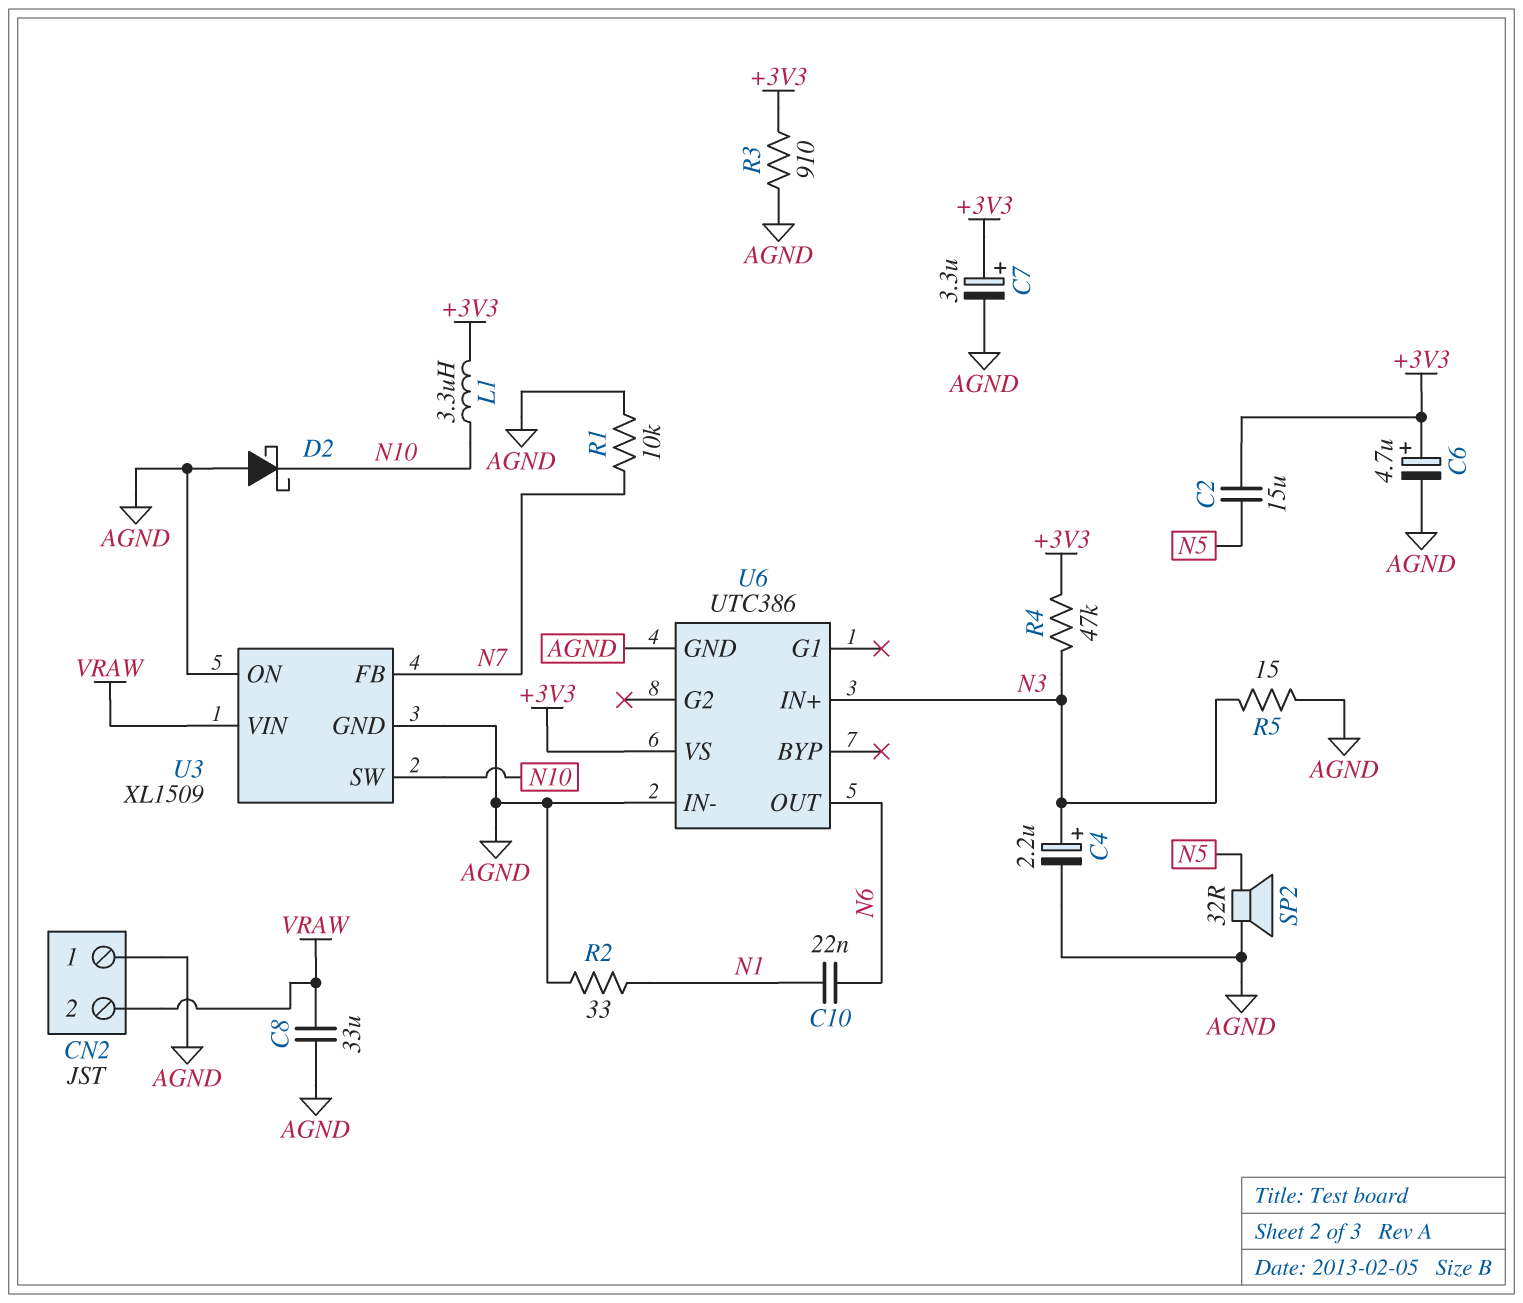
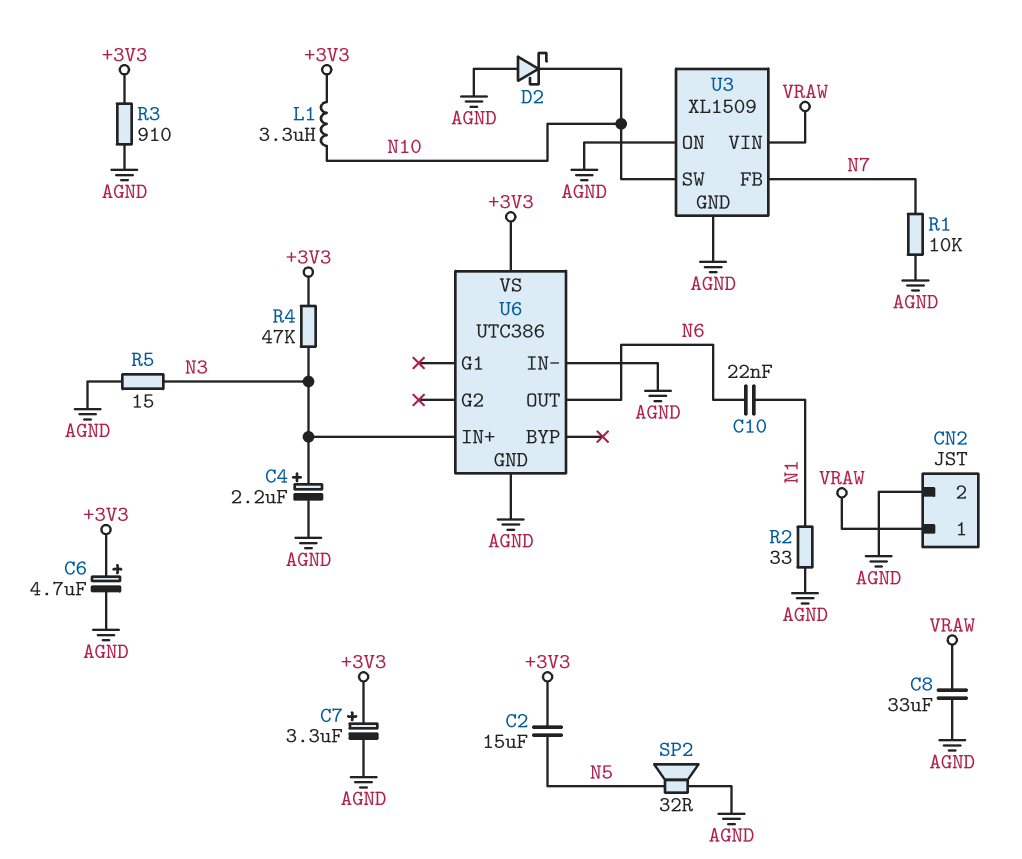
CN2 pin 1: AGND -> VRAW
CN2 pin 2: VRAW -> AGND

